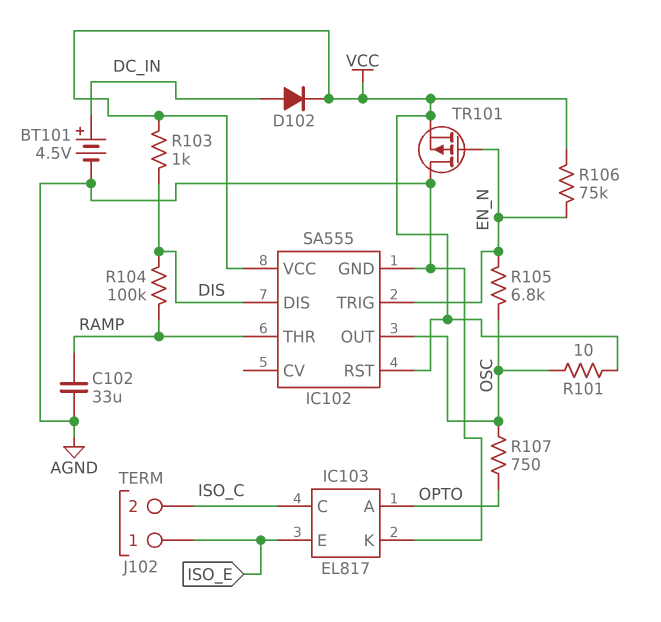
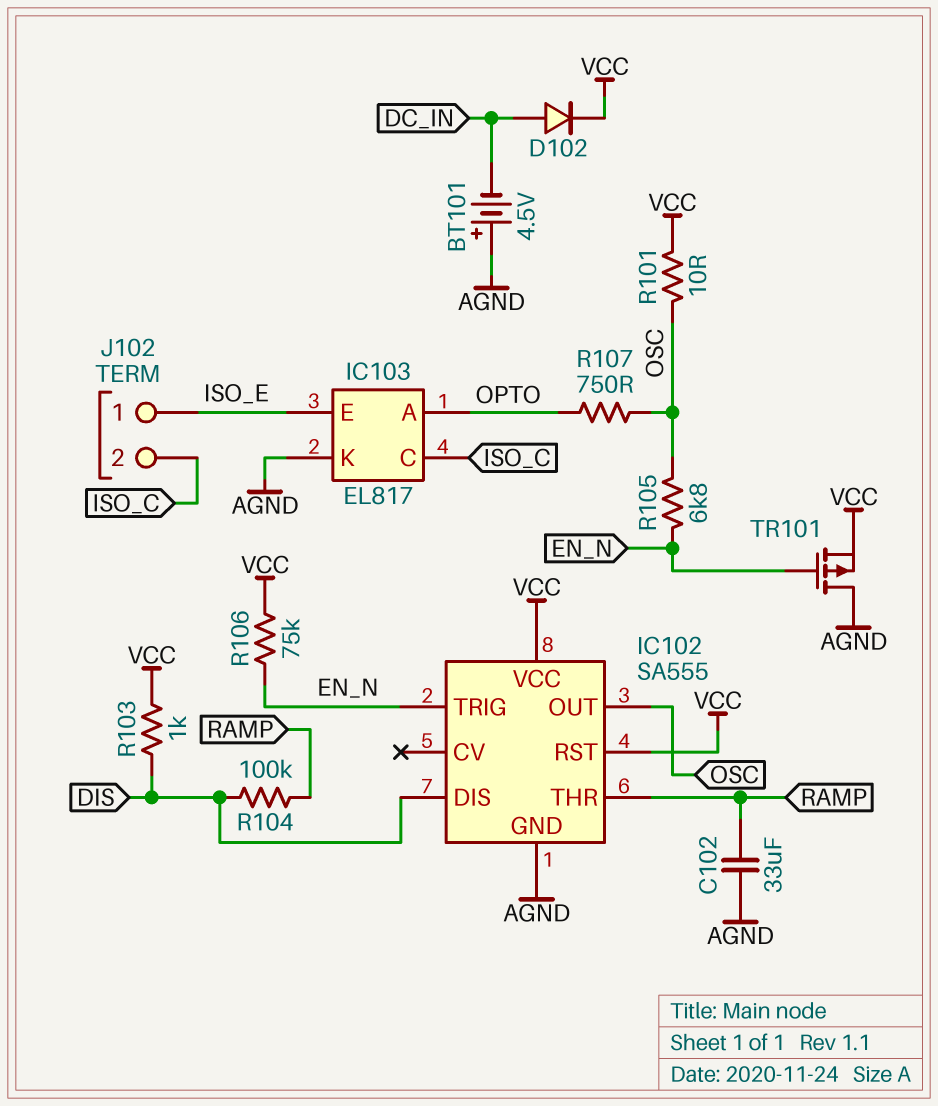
BT101: 4.5V (plus DC_IN, minus AGND) -> 4.5V (plus AGND, minus DC_IN)

